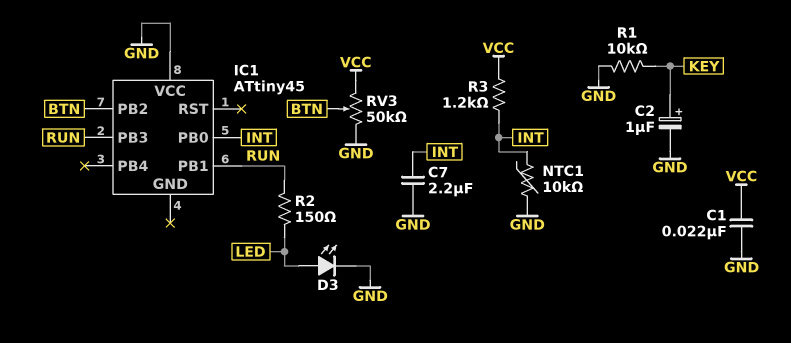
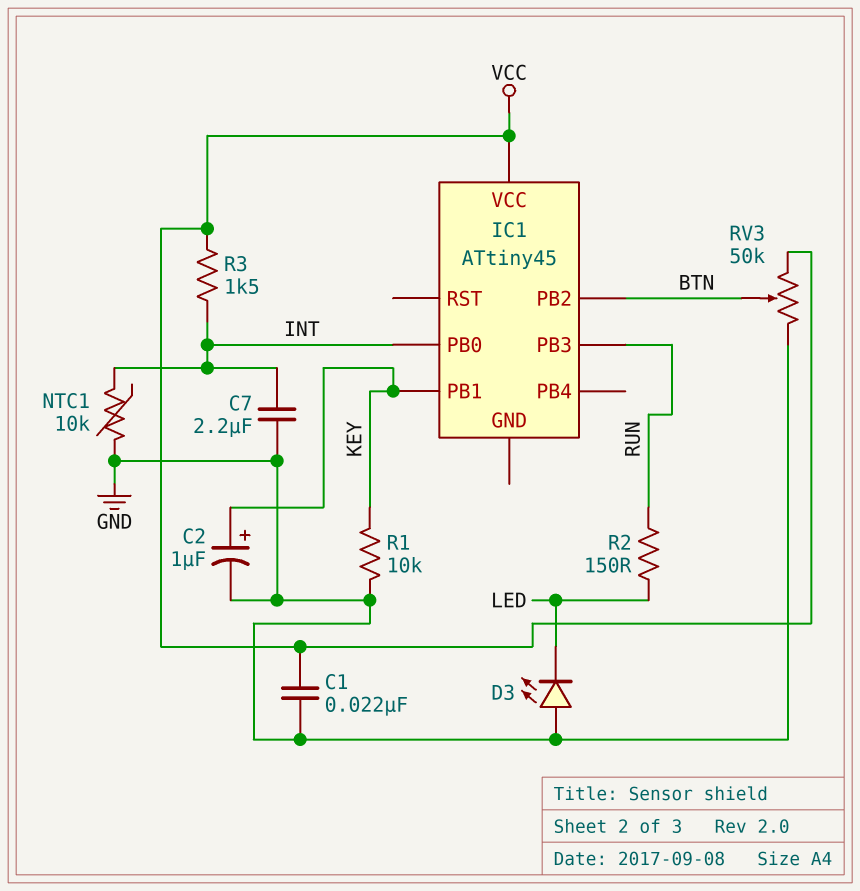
D3: LED (A LED, K GND) -> LED (A GND, K LED)
IC1 pin PB1: RUN -> KEY
IC1 pin VCC: GND -> VCC
R3: 1.2k (INT, VCC) -> 1.5k (INT, VCC)

